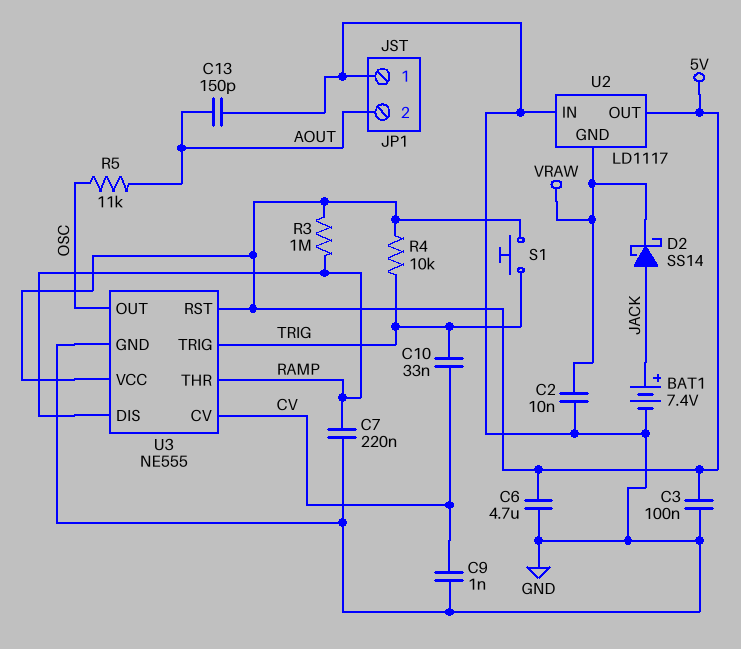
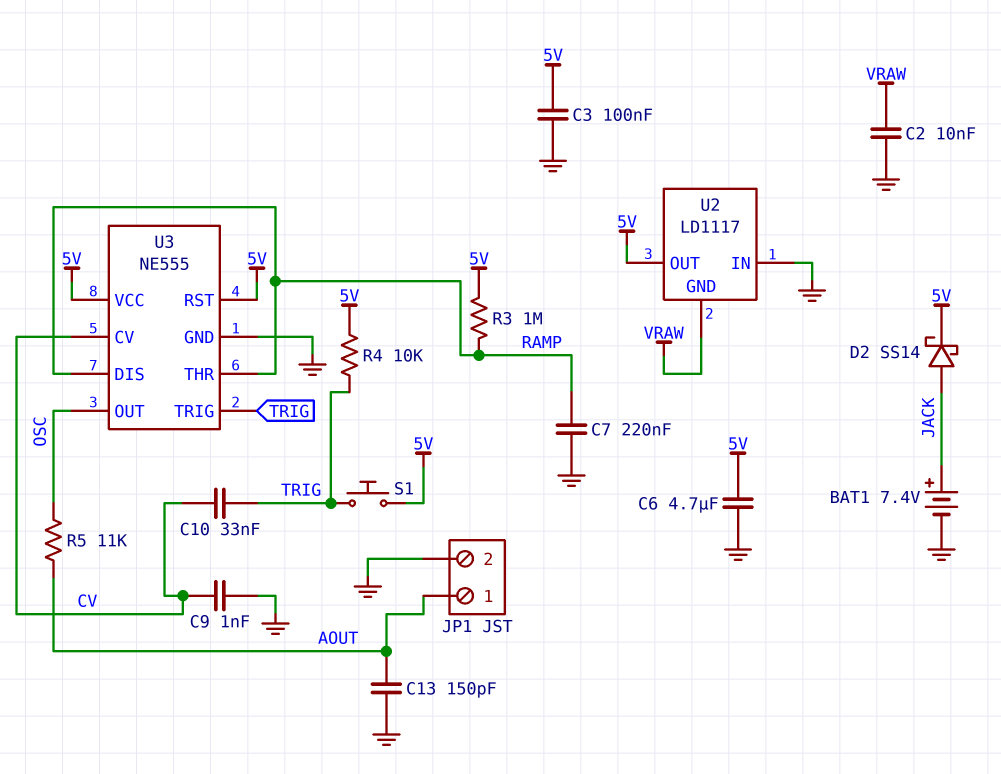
D2: schottky SS14 (A JACK, K VRAW) -> schottky SS14 (A JACK, K 5V)
JP1 pin 1: GND -> AOUT
JP1 pin 2: AOUT -> GND

